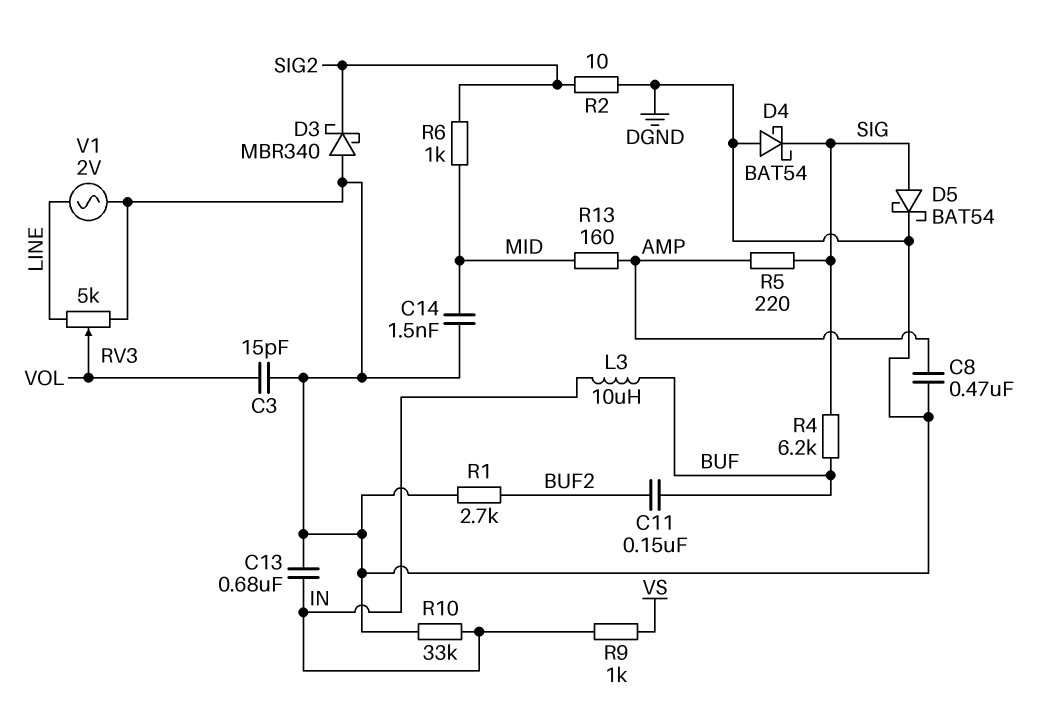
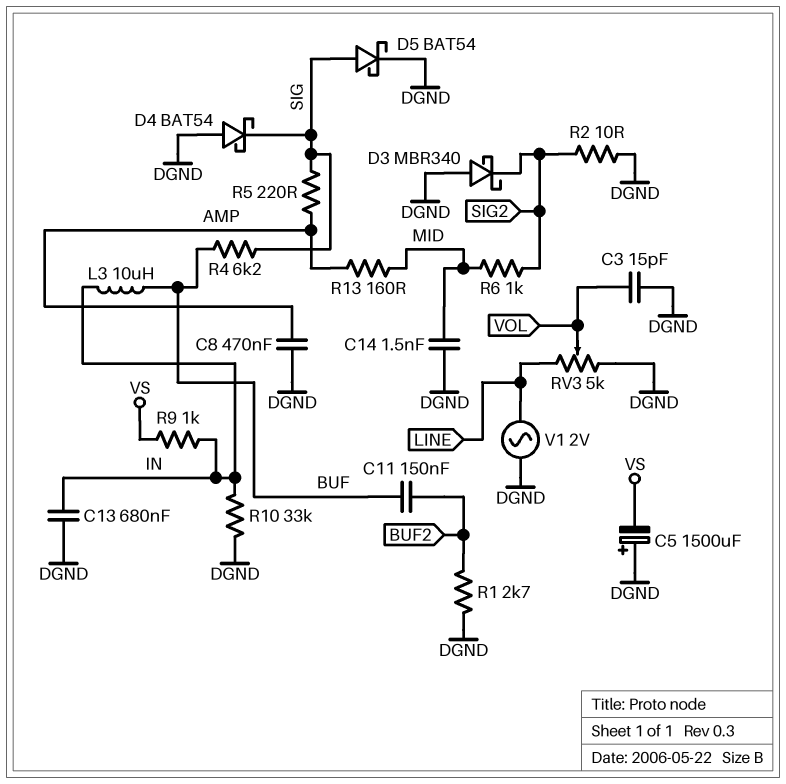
C5: none -> 1500uF (plus DGND, minus VS)

